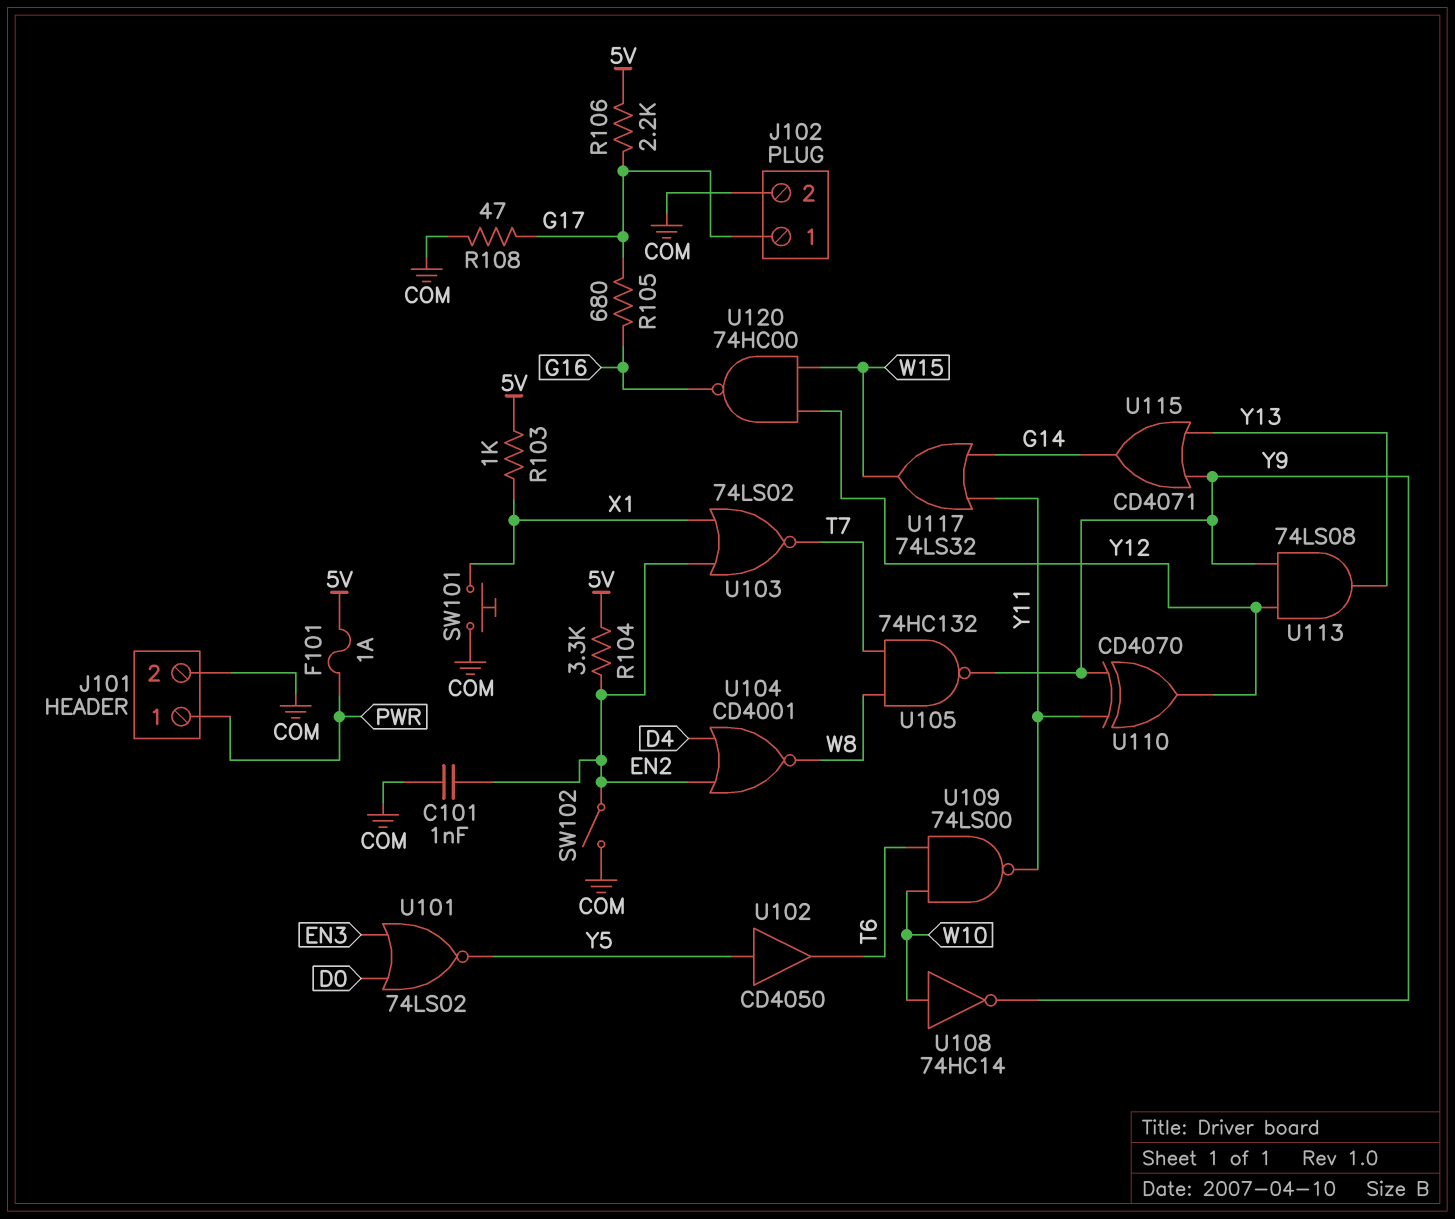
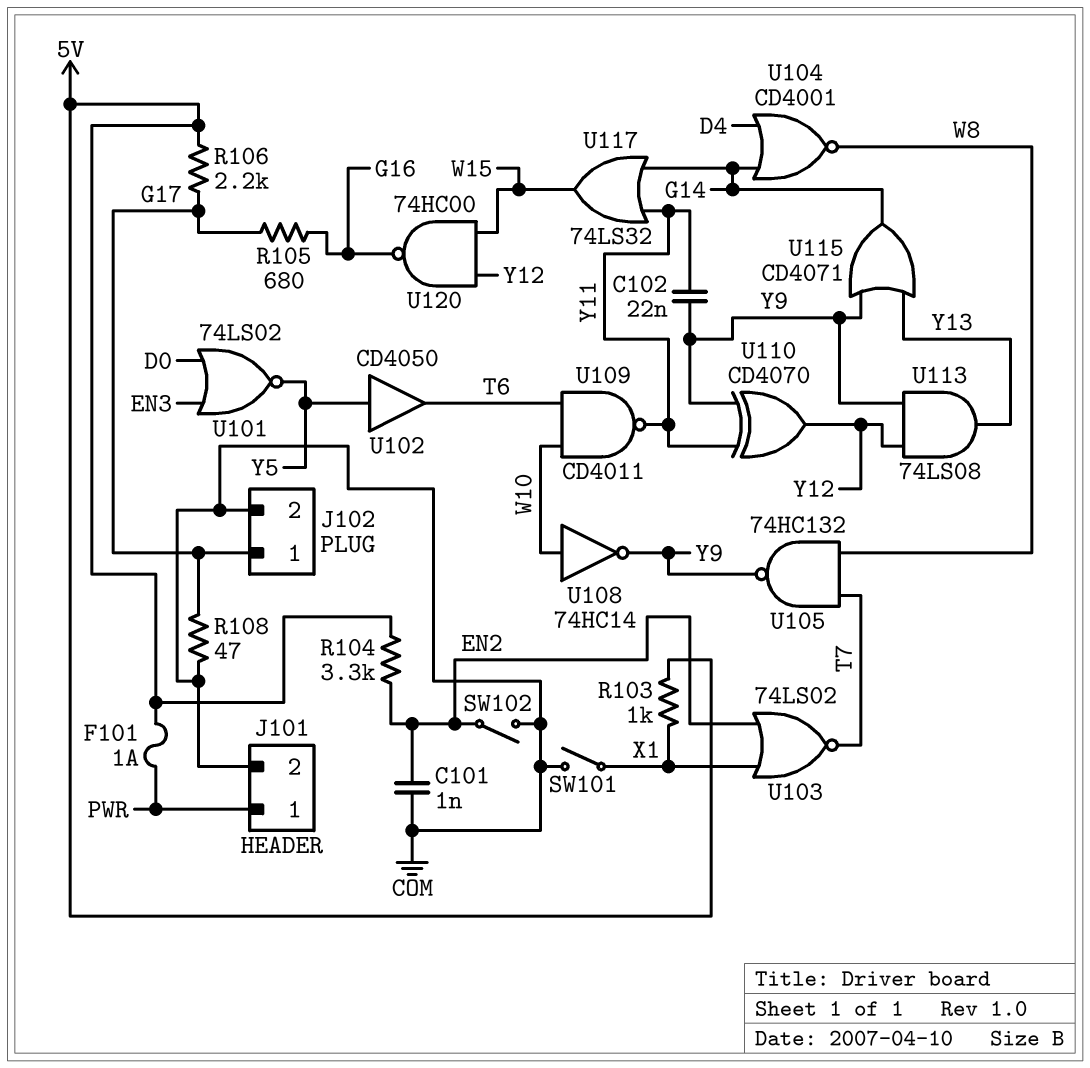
C102: none -> 22nF (Y9, Y11)
SW101: button (COM, X1) -> switch (COM, X1)
U104: NOR CD4001 (in D4, in EN2, out W8) -> NOR CD4001 (in D4, in G14, out W8)
U109: NAND 74LS00 (in T6, in W10, out Y11) -> NAND CD4011 (in T6, in W10, out Y11)

